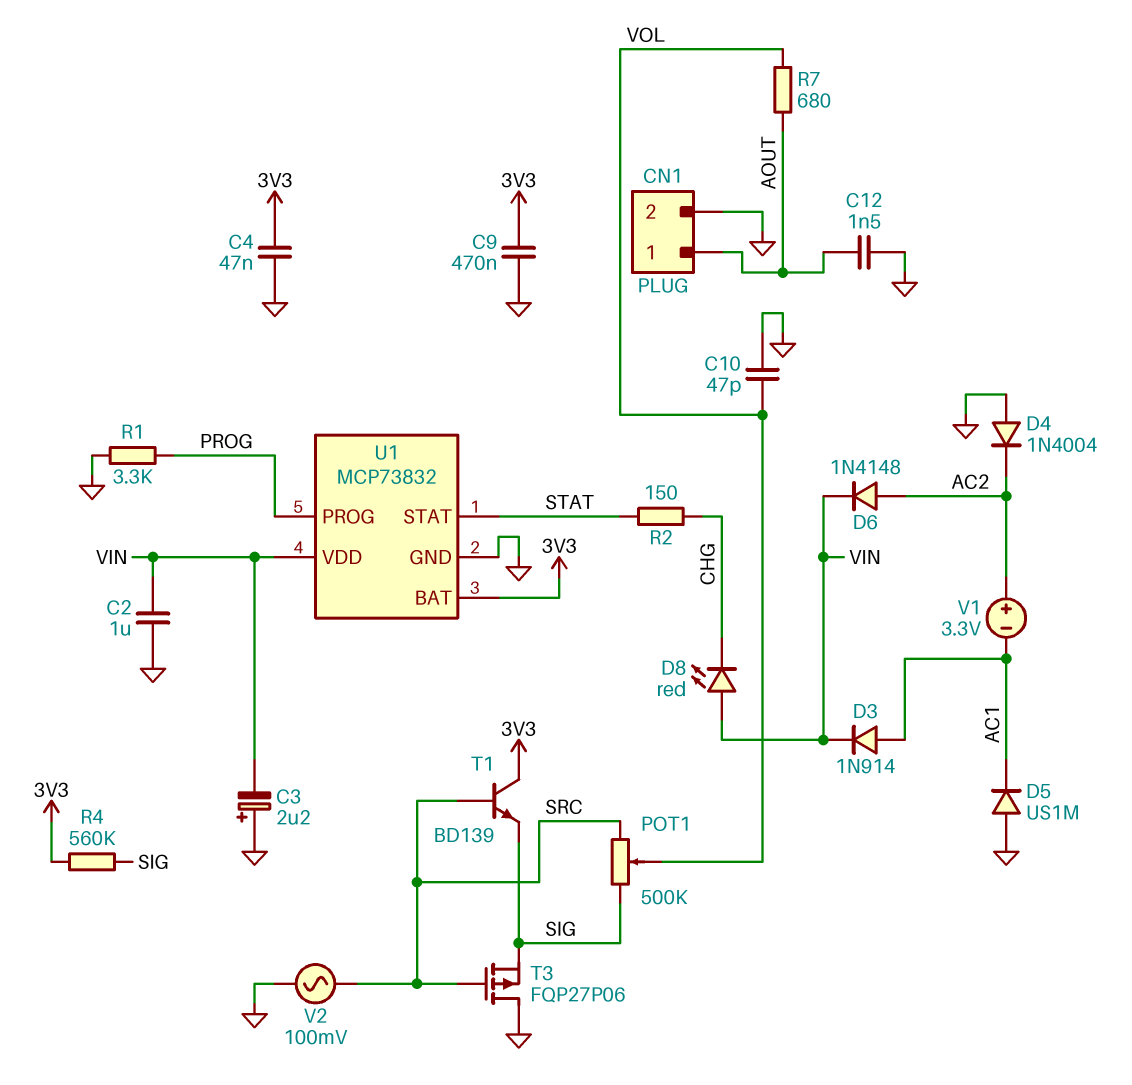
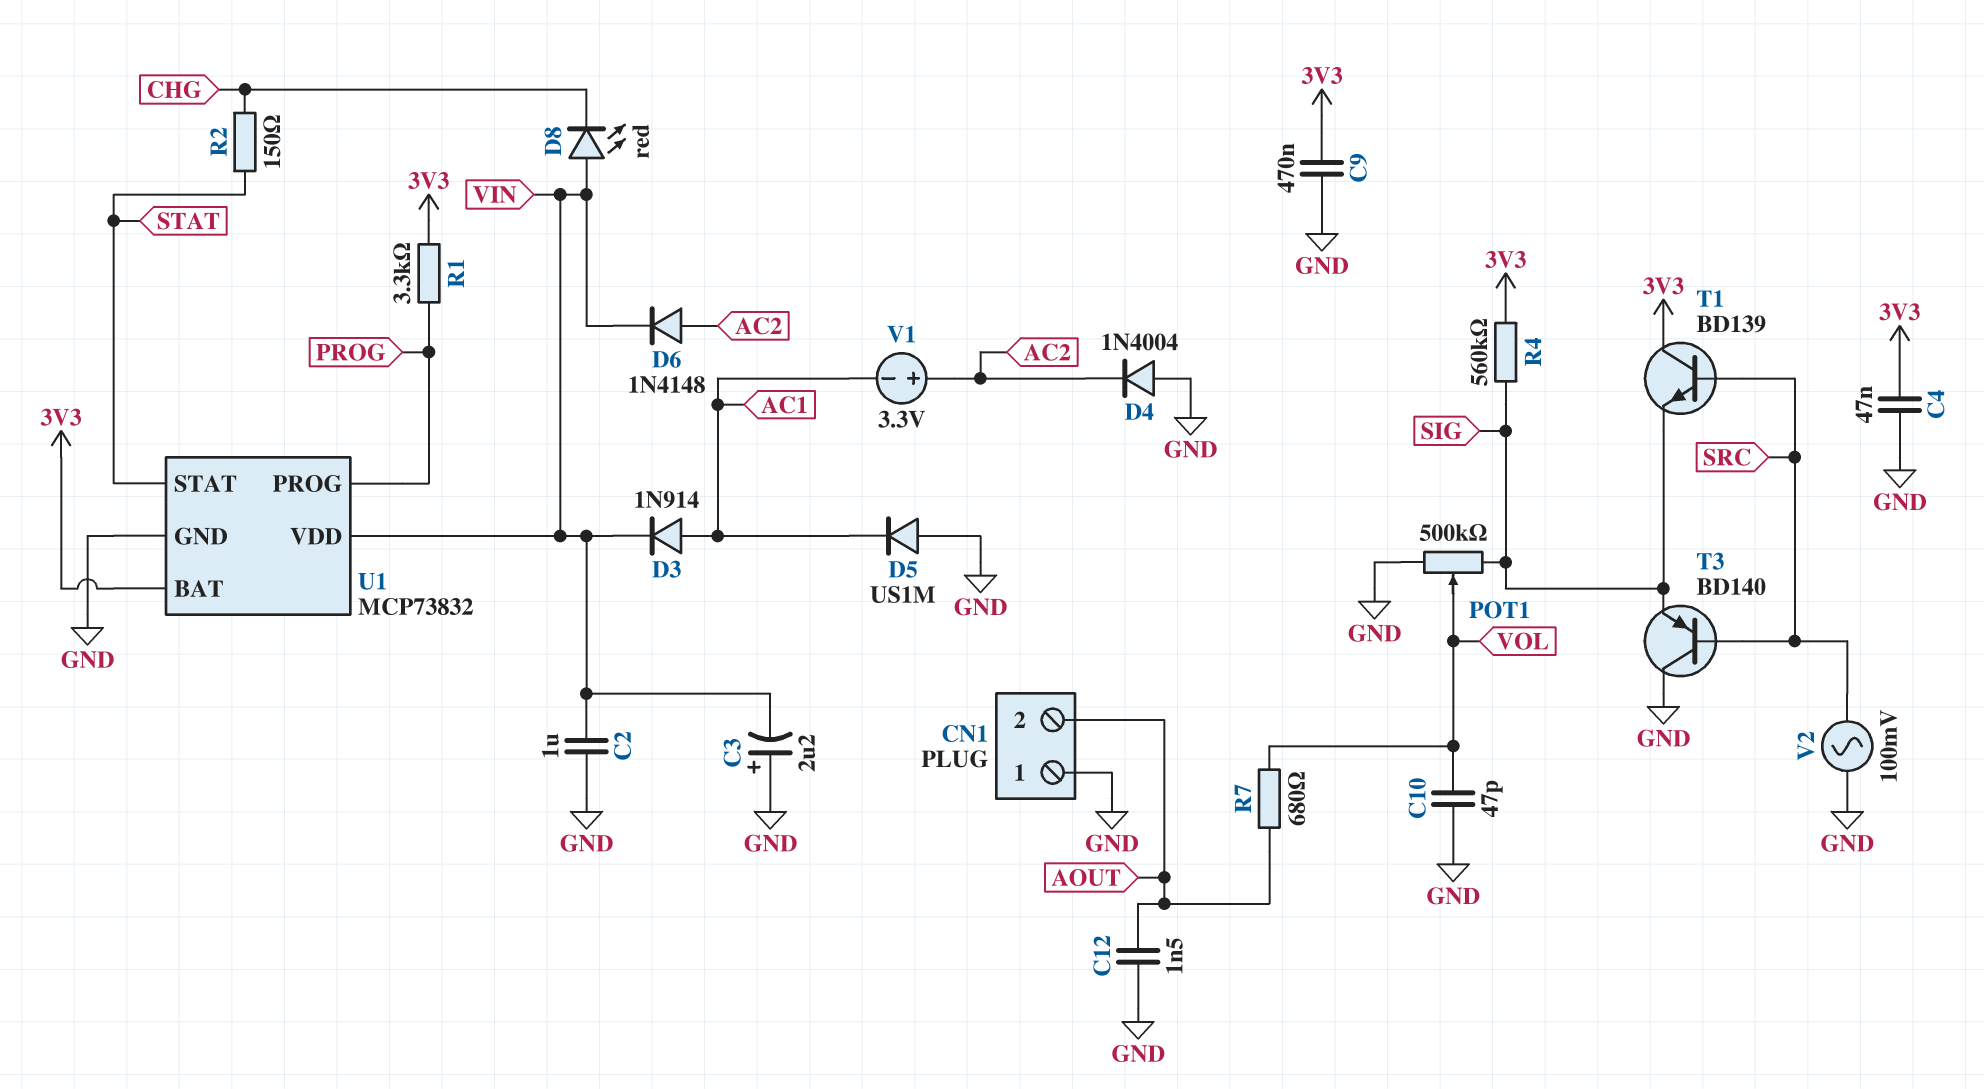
CN1 pin 1: AOUT -> GND
CN1 pin 2: GND -> AOUT
POT1: 500k (SIG, SRC, wiper VOL) -> 500k (GND, SIG, wiper VOL)
R1: 3.3k (GND, PROG) -> 3.3k (3V3, PROG)
T3: PMOS FQP27P06 (G SRC, D GND, S SIG) -> PNP BD140 (B SRC, C GND, E SIG)

